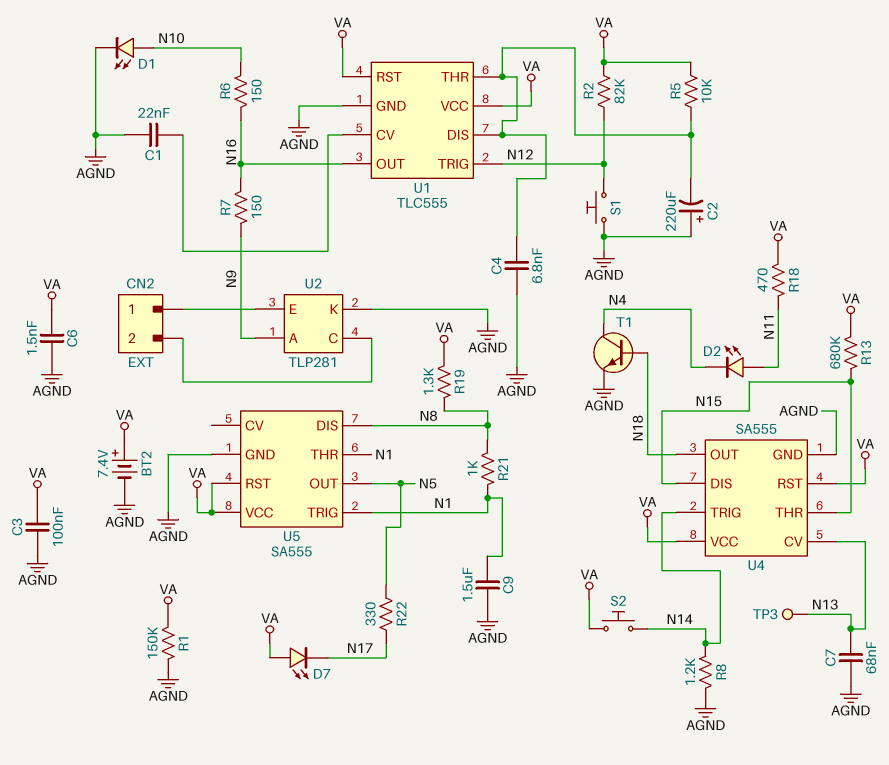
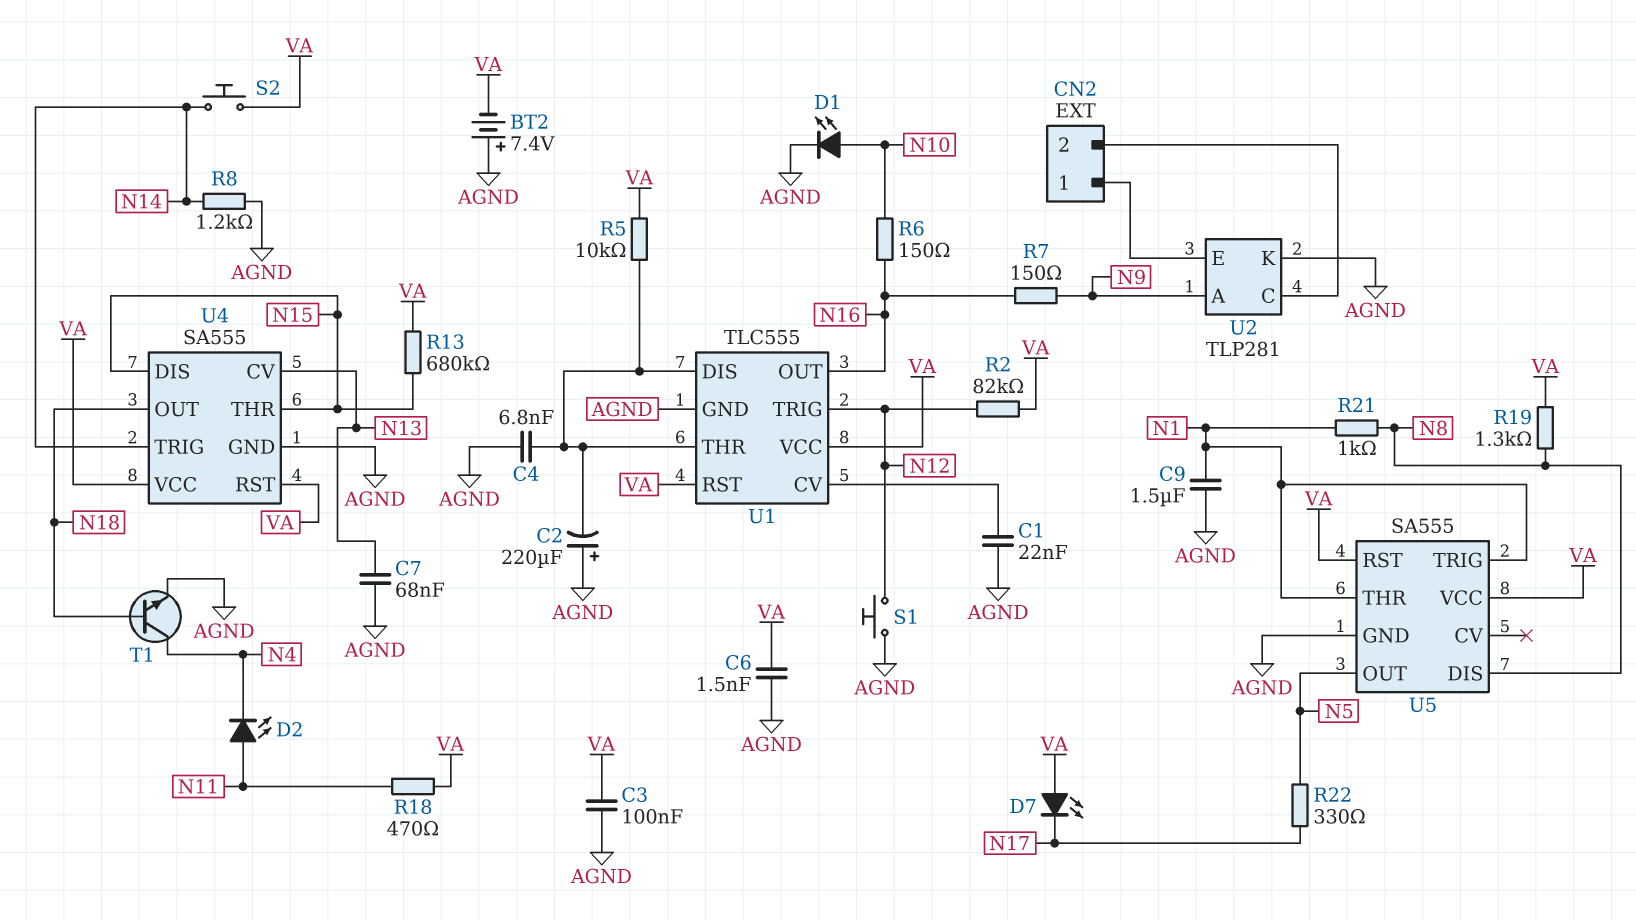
BT2: 7.4V (plus VA, minus AGND) -> 7.4V (plus AGND, minus VA)
R1: 150k (AGND, VA) -> none
TP3: test point (N13) -> none

